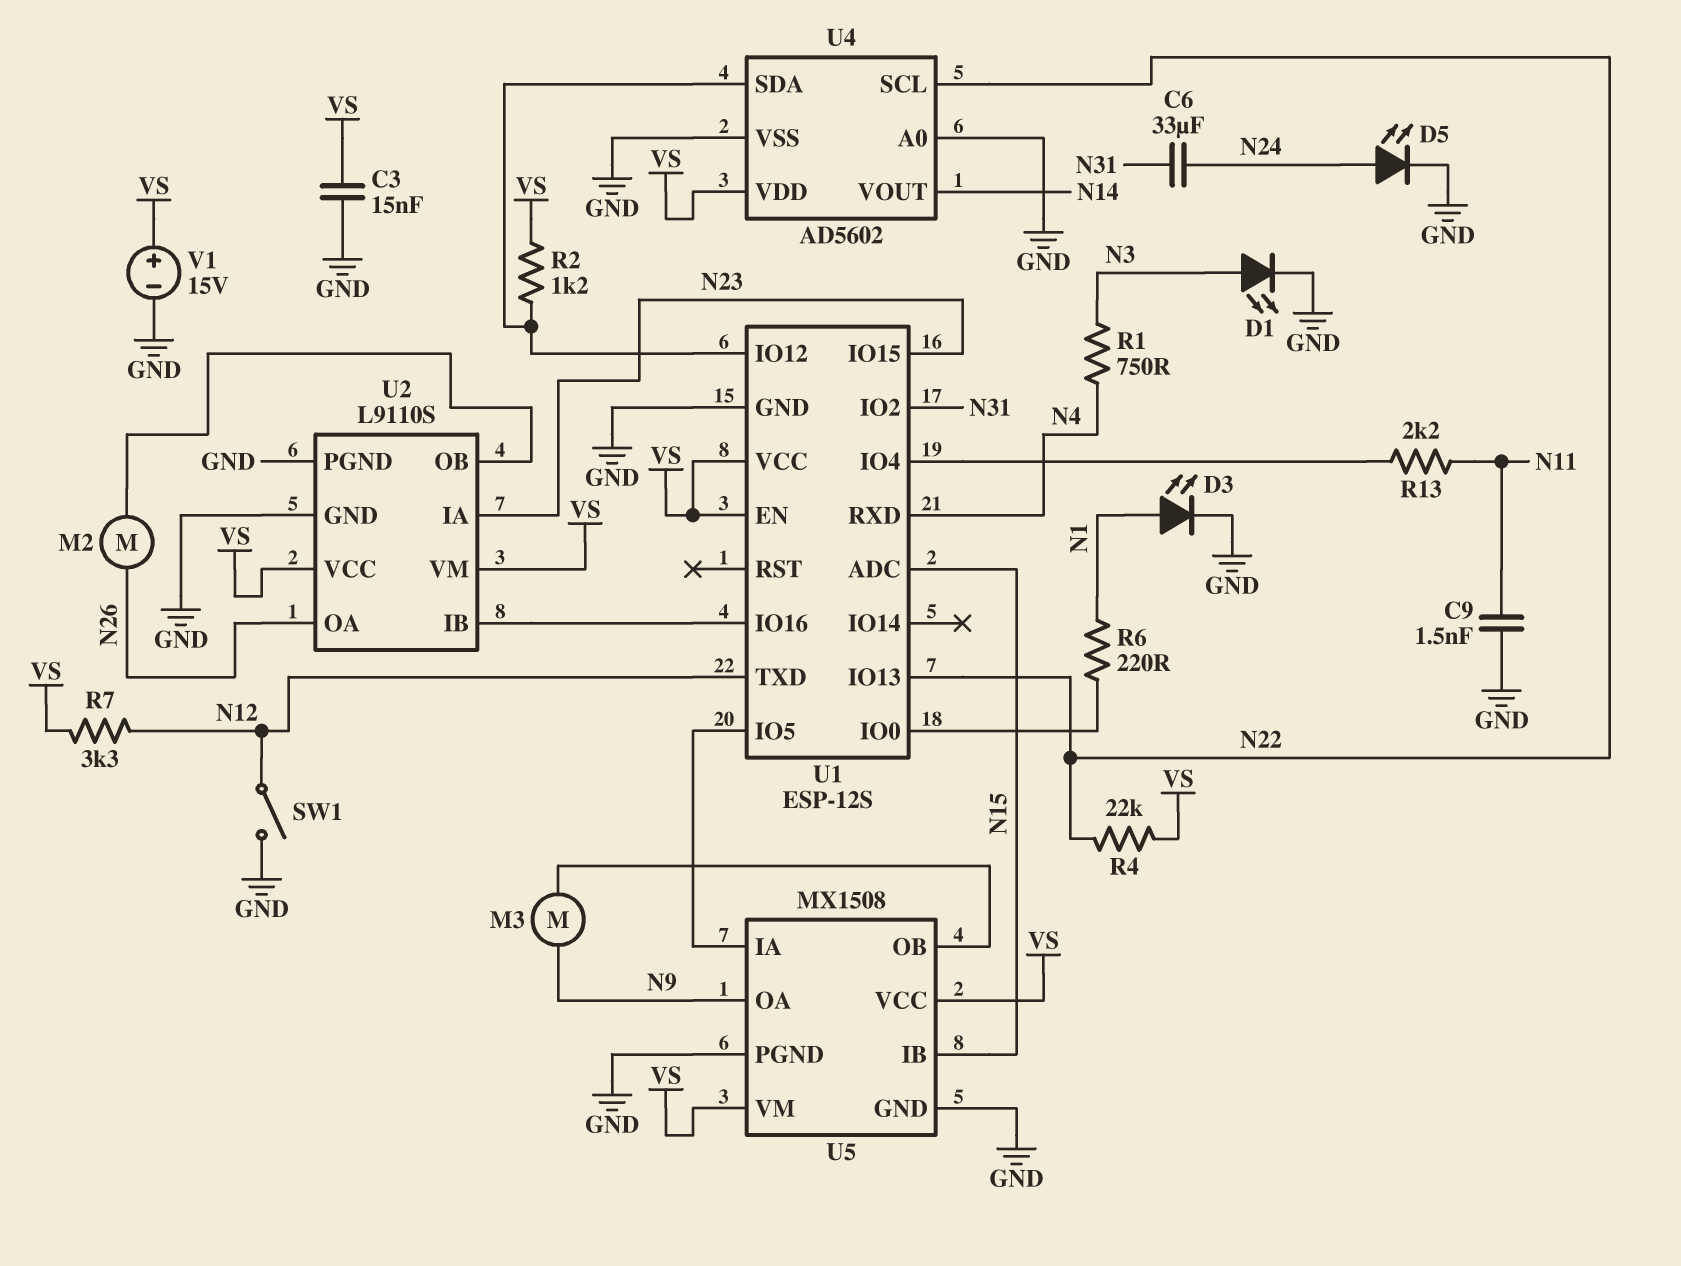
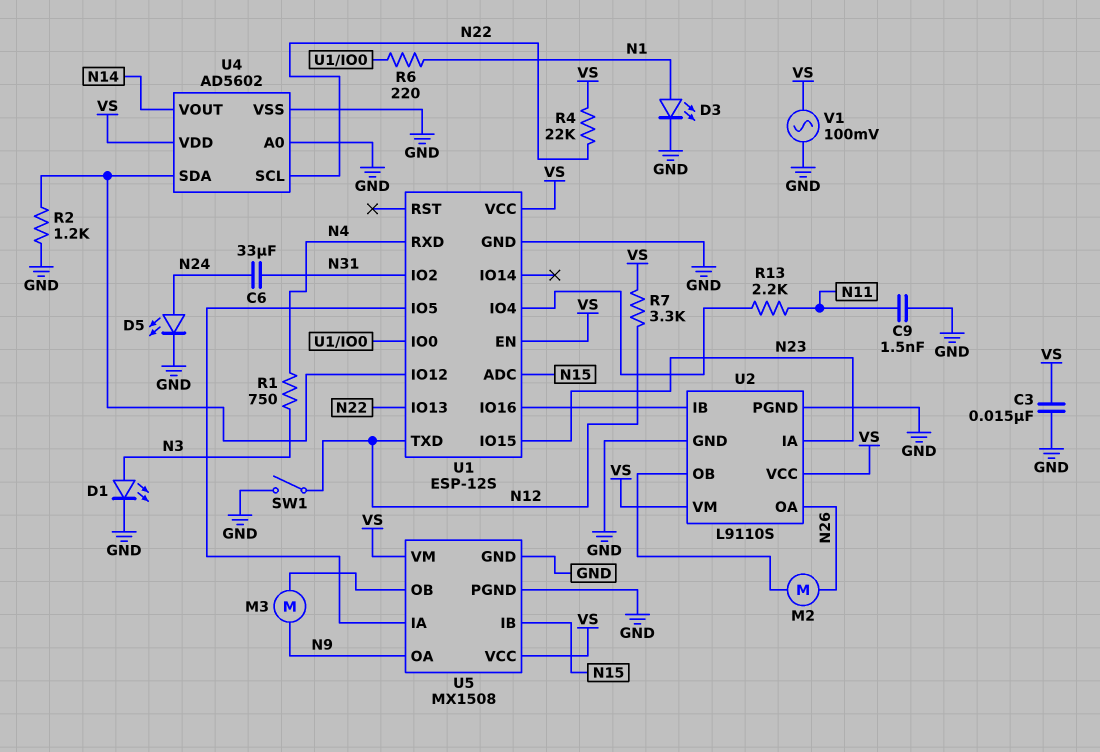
R2: 1.2k (U1/IO12, VS) -> 1.2k (GND, U1/IO12)
V1: 15V (plus VS, minus GND) -> AC 100mV (GND, VS)

